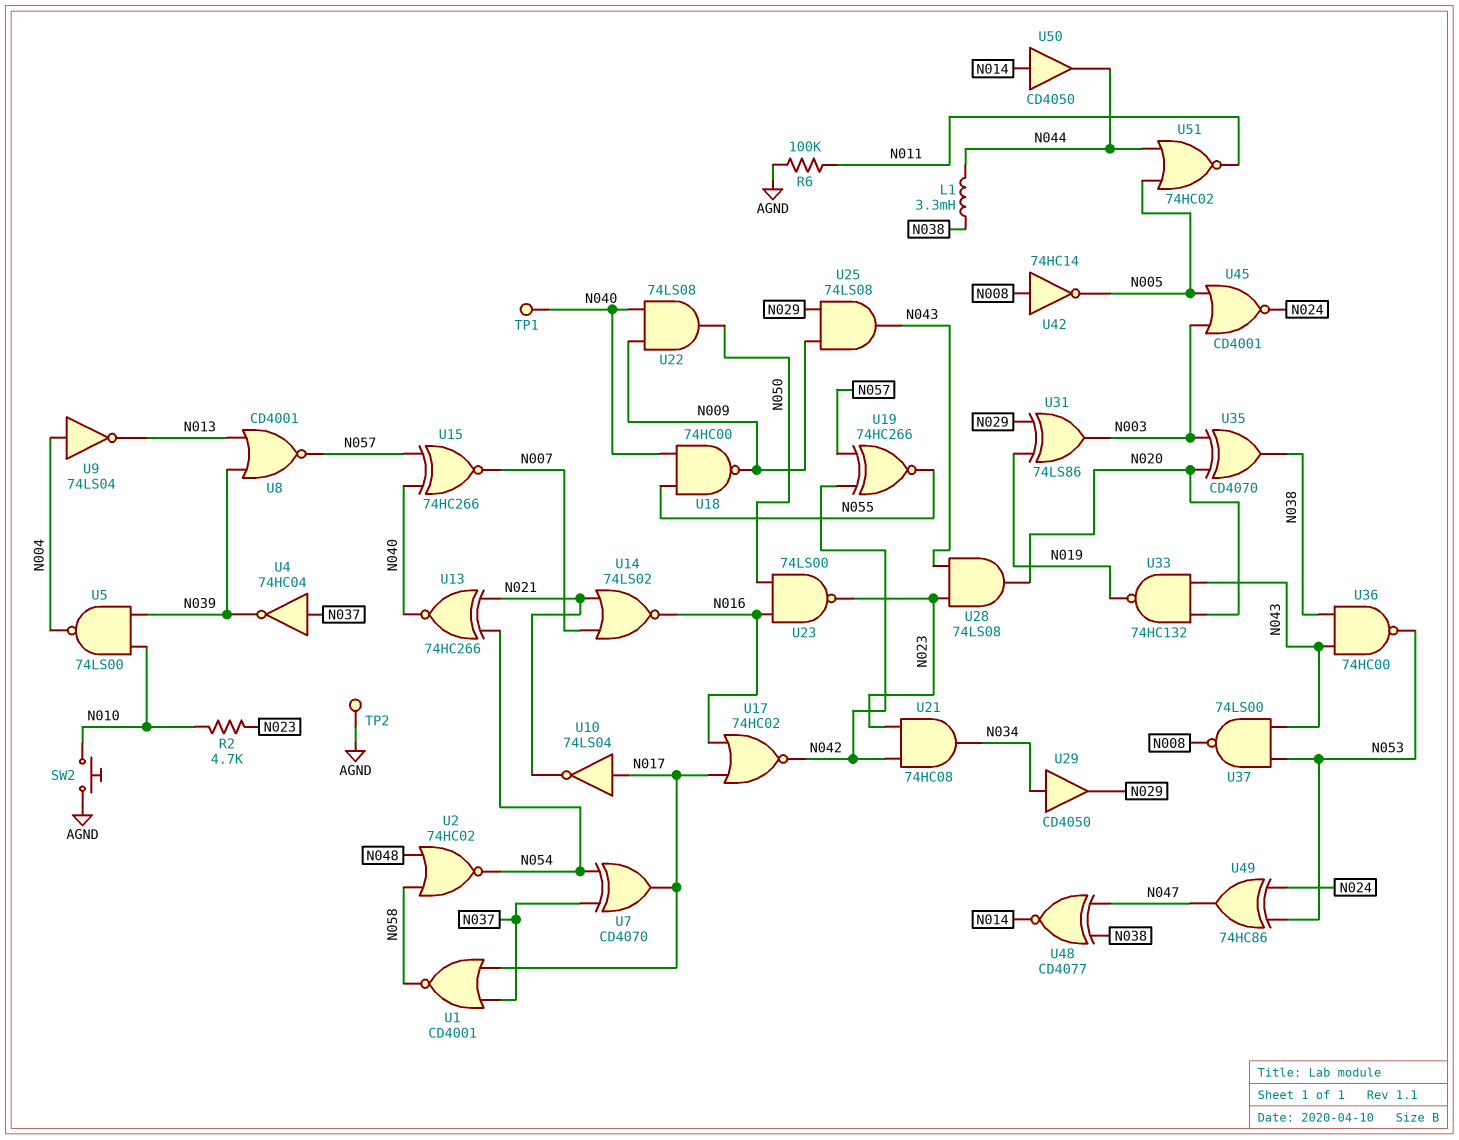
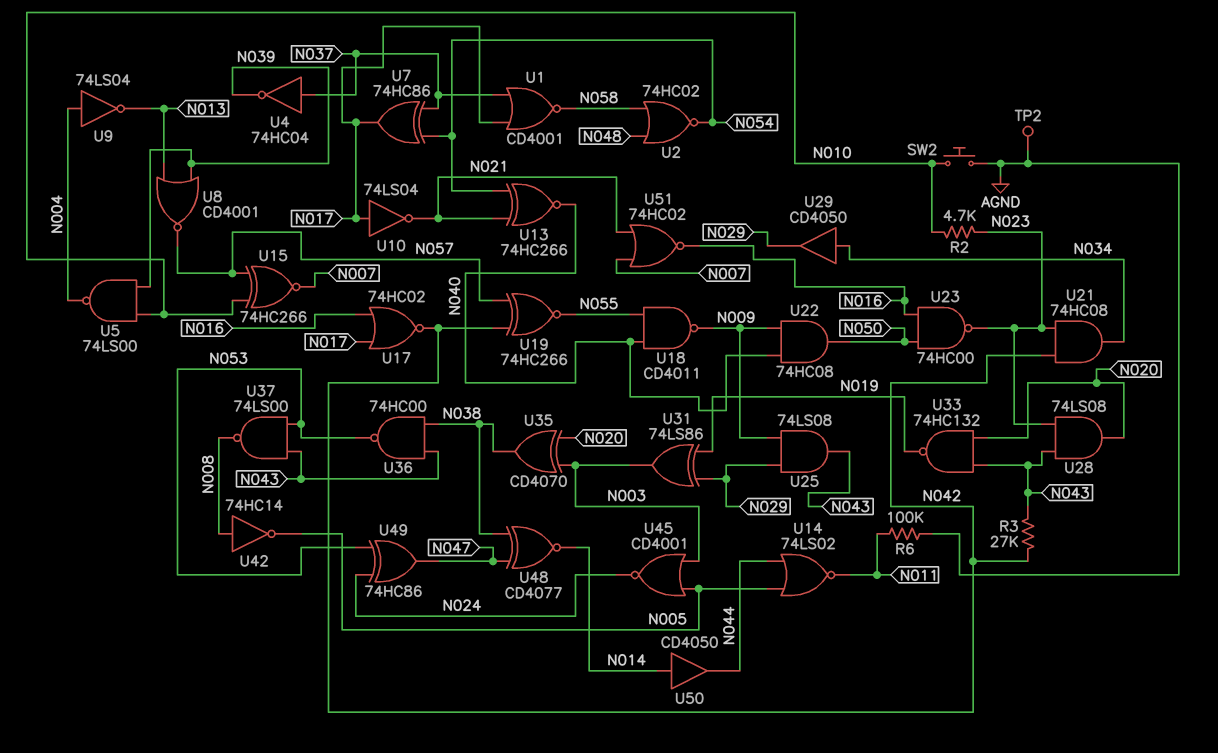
L1: 3.3mH (N038, N044) -> none
R3: none -> 27k (N042, N043)
TP1: test point (N040) -> none
U7: XOR CD4070 (in N037, in N054, out N017) -> XOR 74HC86 (in N037, in N054, out N017)
U14: NOR 74LS02 (in N007, in N021, out N016) -> NOR 74LS02 (in N005, in N044, out N011)
U15: XNOR 74HC266 (in N040, in N057, out N007) -> XNOR 74HC266 (in N010, in N057, out N007)
U18: NAND 74HC00 (in N040, in N055, out N009) -> NAND CD4011 (in N040, in N055, out N009)
U22: AND 74LS08 (in N009, in N040, out N050) -> AND 74HC08 (in N009, in N040, out N050)
U23: NAND 74LS00 (in N016, in N050, out N023) -> NAND 74HC00 (in N016, in N050, out N023)
U51: NOR 74HC02 (in N005, in N044, out N011) -> NOR 74HC02 (in N007, in N021, out N016)

